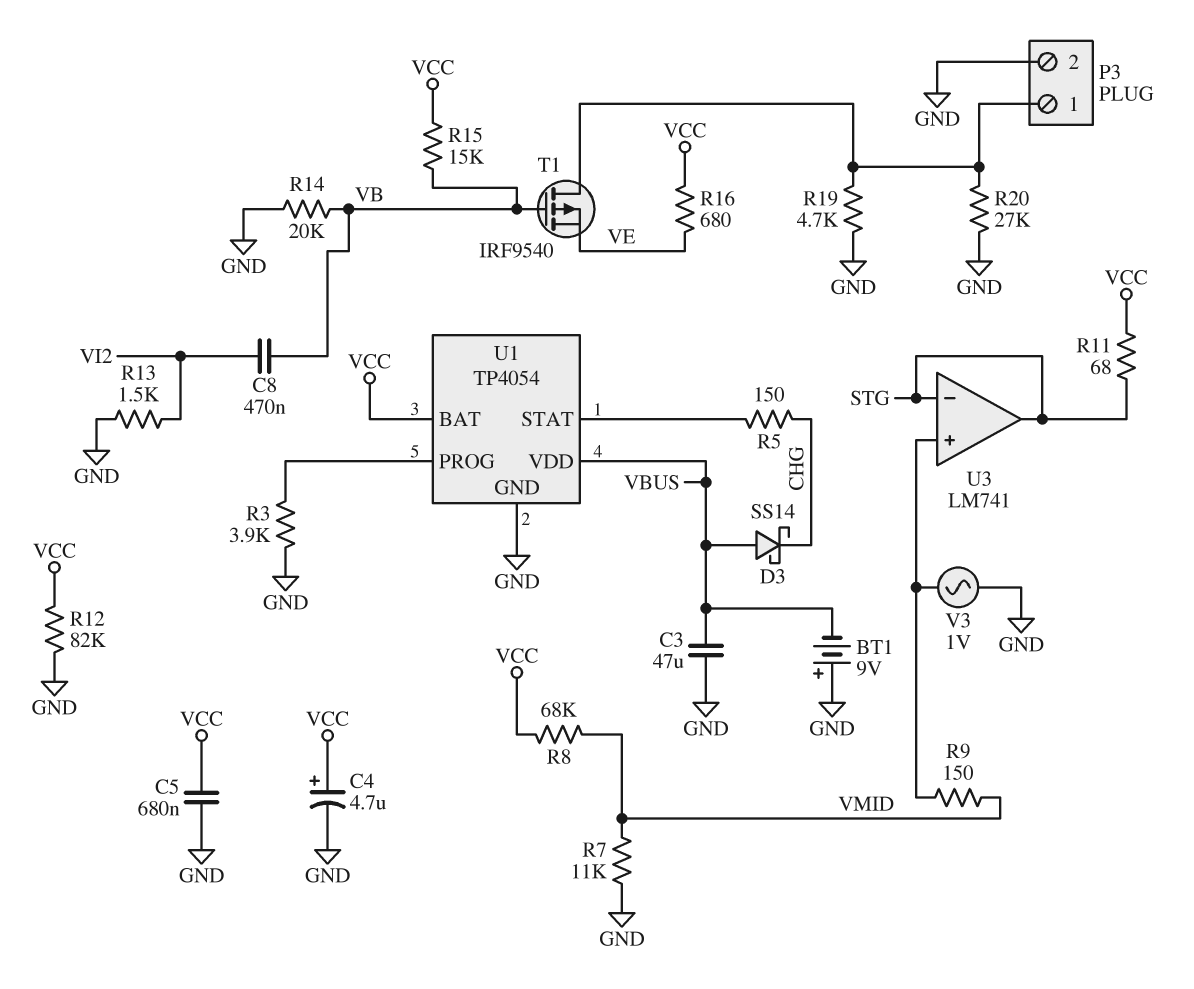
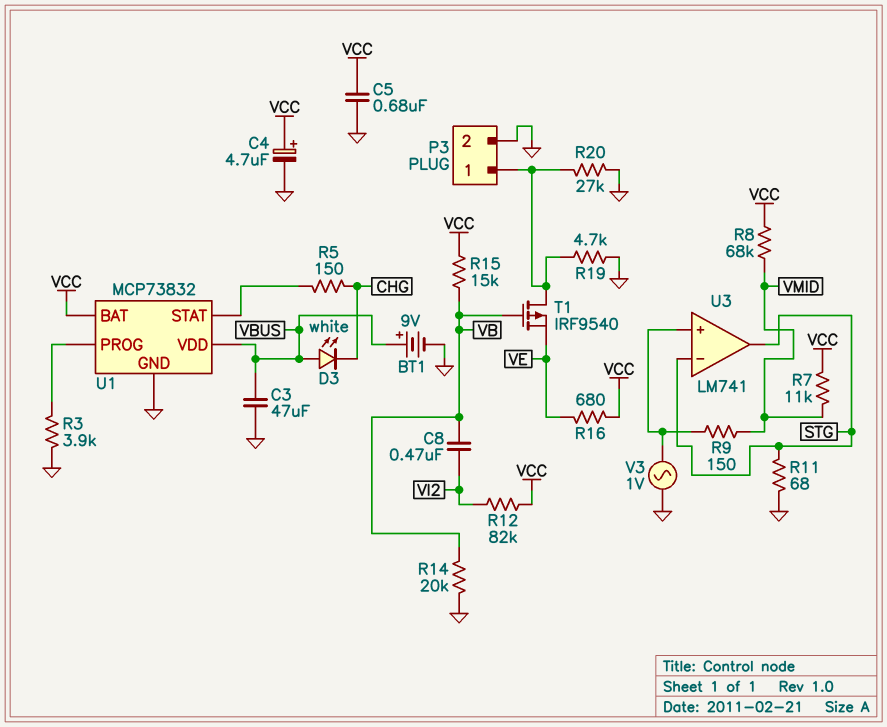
BT1: 9V (plus GND, minus VBUS) -> 9V (plus VBUS, minus GND)
D3: schottky SS14 (A VBUS, K CHG) -> LED white (A VBUS, K CHG)
R7: 11k (GND, VMID) -> 11k (VCC, VMID)
R11: 68 (STG, VCC) -> 68 (GND, STG)
R12: 82k (GND, VCC) -> 82k (VCC, VI2)
R13: 1.5k (GND, VI2) -> none
U1: TP4054 -> MCP73832

